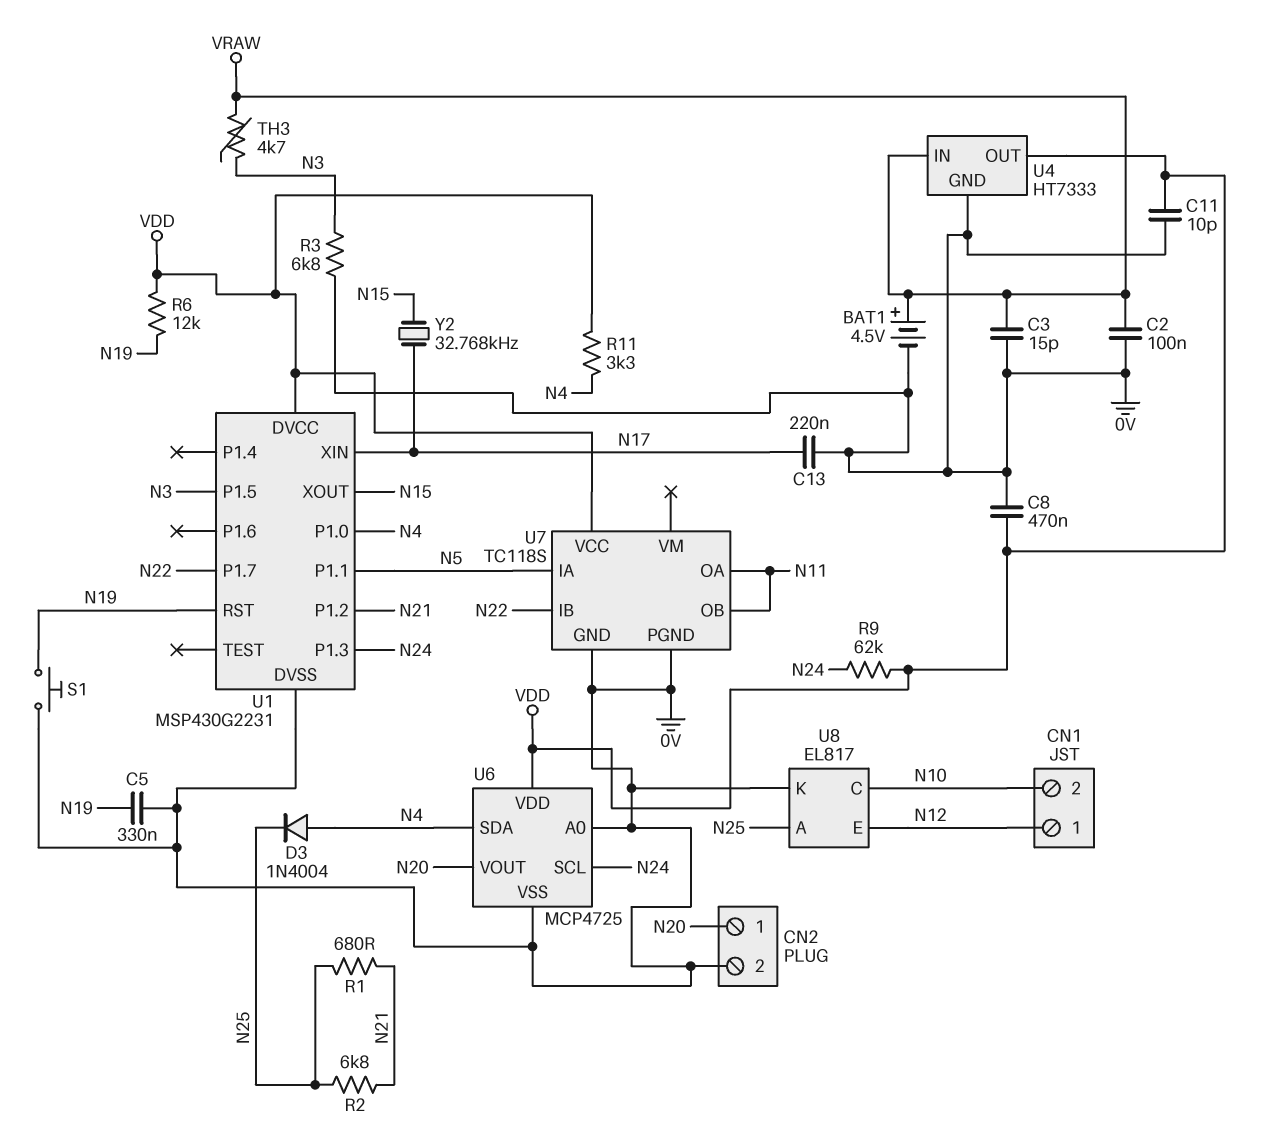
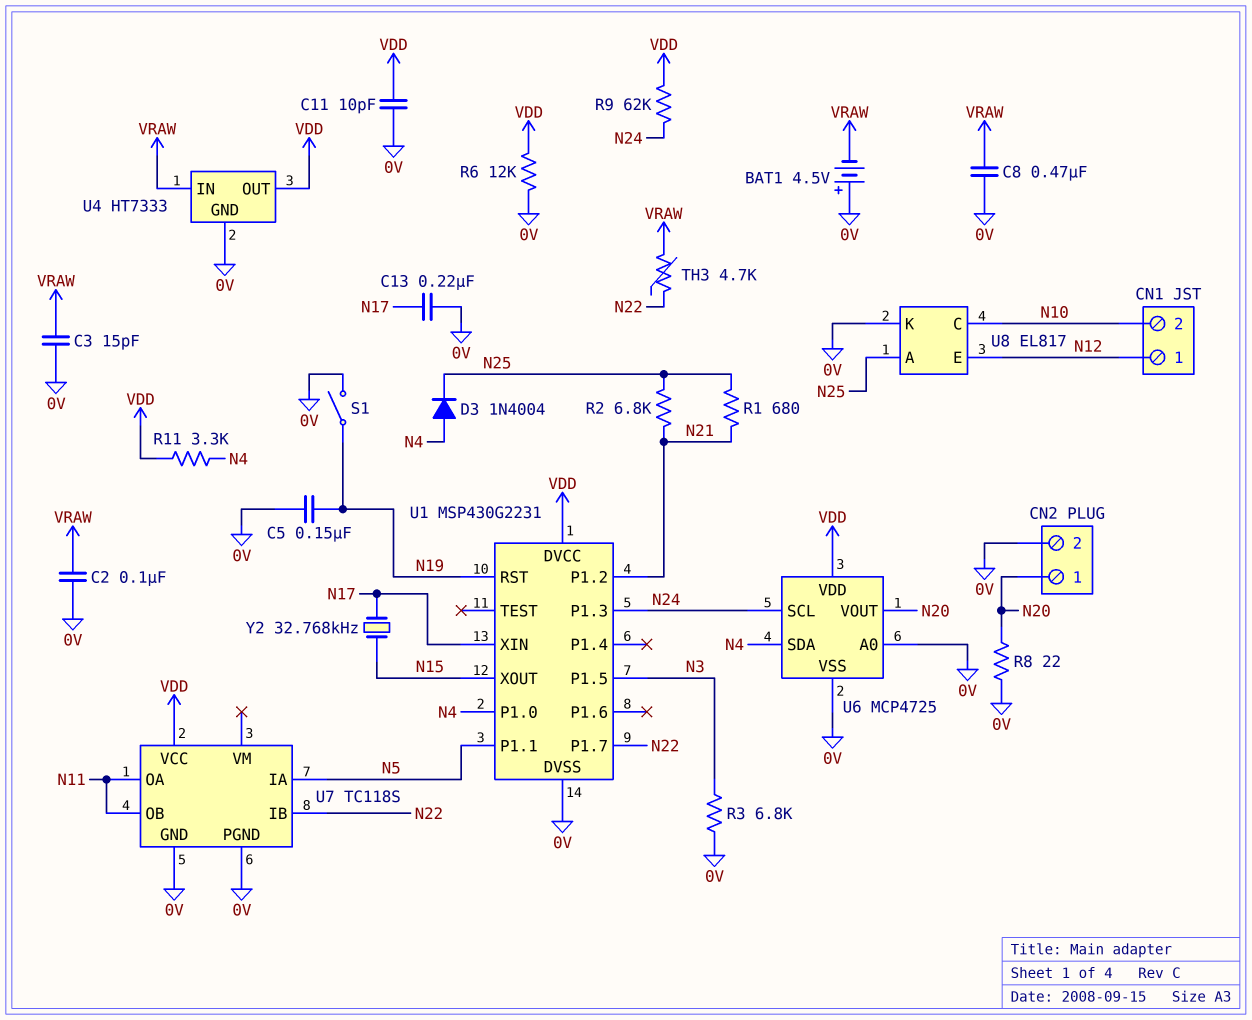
BAT1: 4.5V (plus VRAW, minus 0V) -> 4.5V (plus 0V, minus VRAW)
C5: 330nF (0V, N19) -> 150nF (0V, N19)
C8: 470nF (0V, VDD) -> 470nF (0V, VRAW)
R6: 12k (N19, VDD) -> 12k (0V, VDD)
R8: none -> 22 (0V, N20)
S1: button (0V, N19) -> switch (0V, N19)
TH3: 4.7k (N3, VRAW) -> 4.7k (N22, VRAW)

